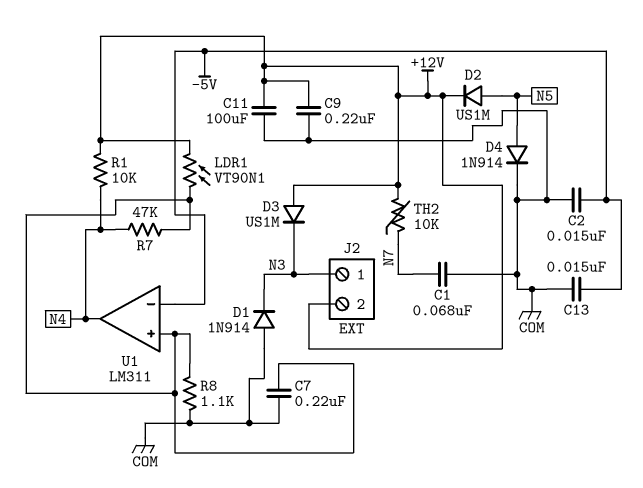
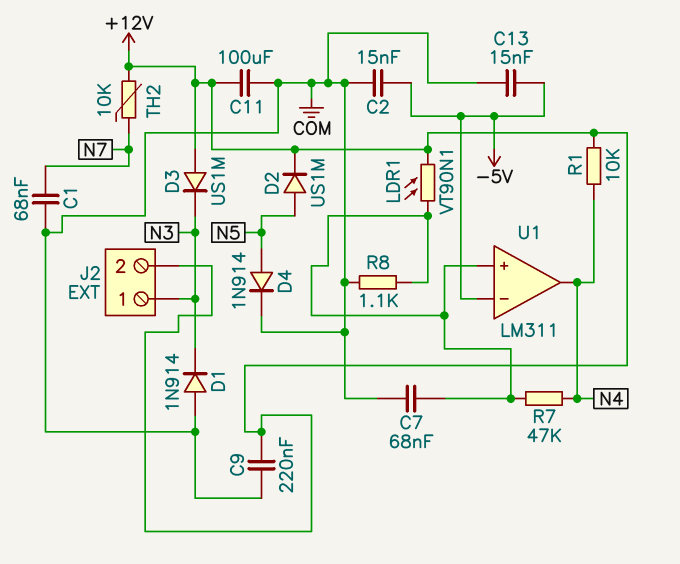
C7: 220nF (COM, U1/in+) -> 68nF (COM, U1/in+)

